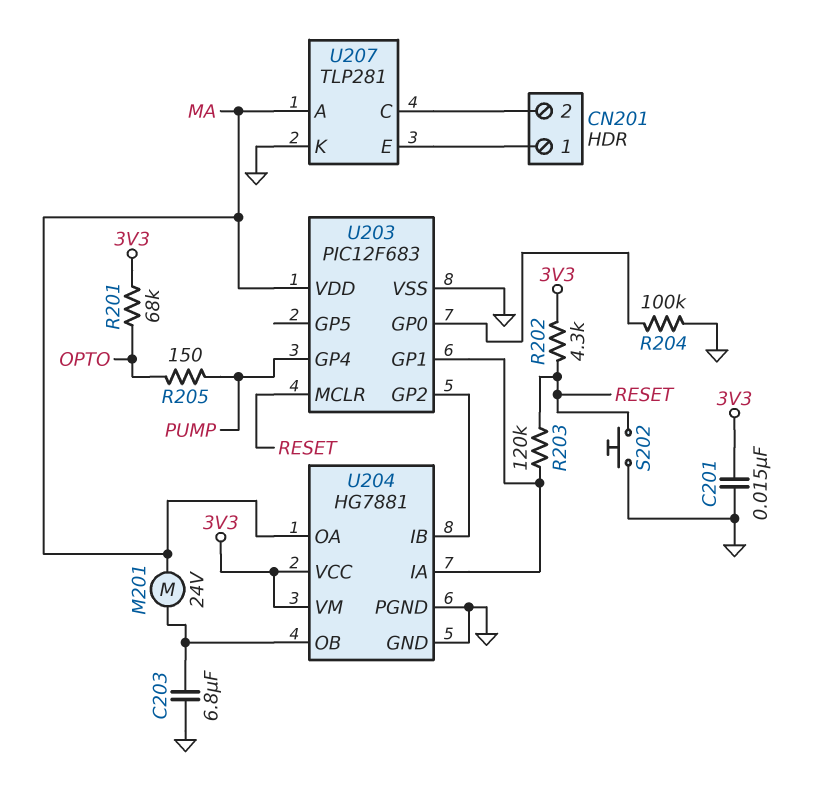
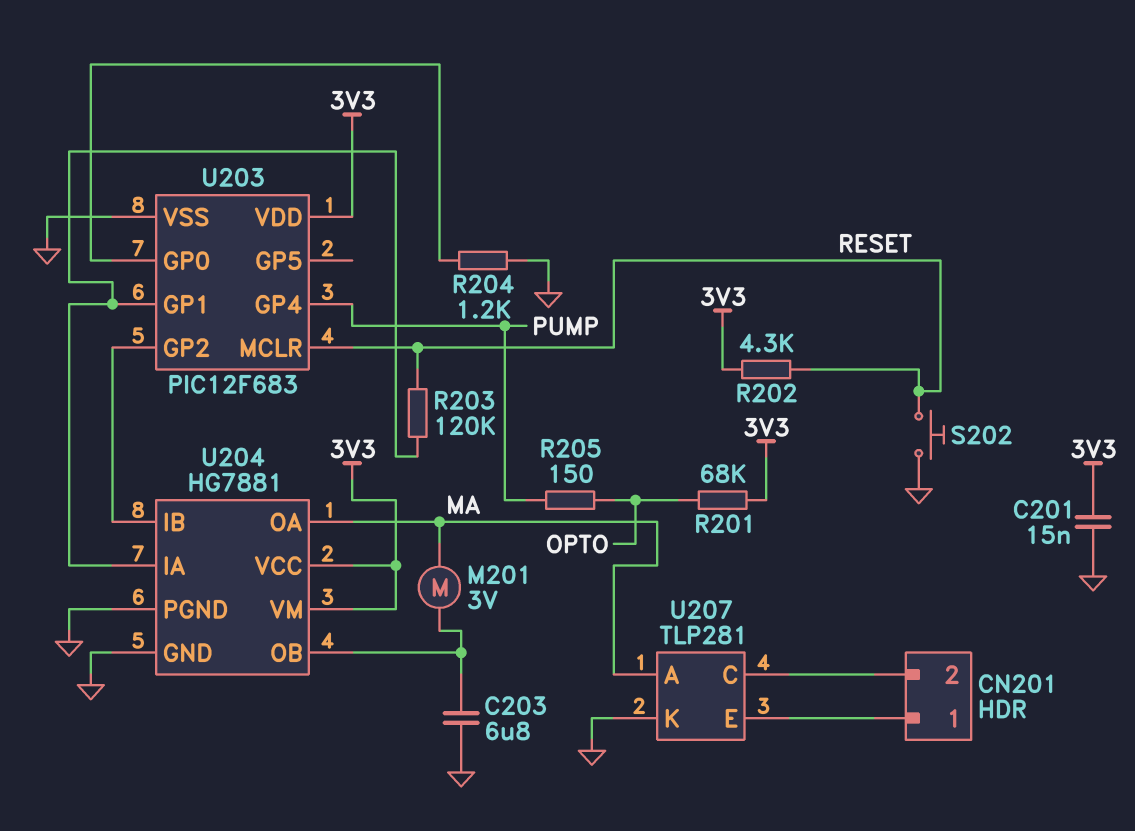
M201: motor 24V (MA, U204/OB) -> motor 3V (MA, U204/OB)
R204: 100k (GND, U203/GP0) -> 1.2k (GND, U203/GP0)
U203 pin VDD: MA -> 3V3

